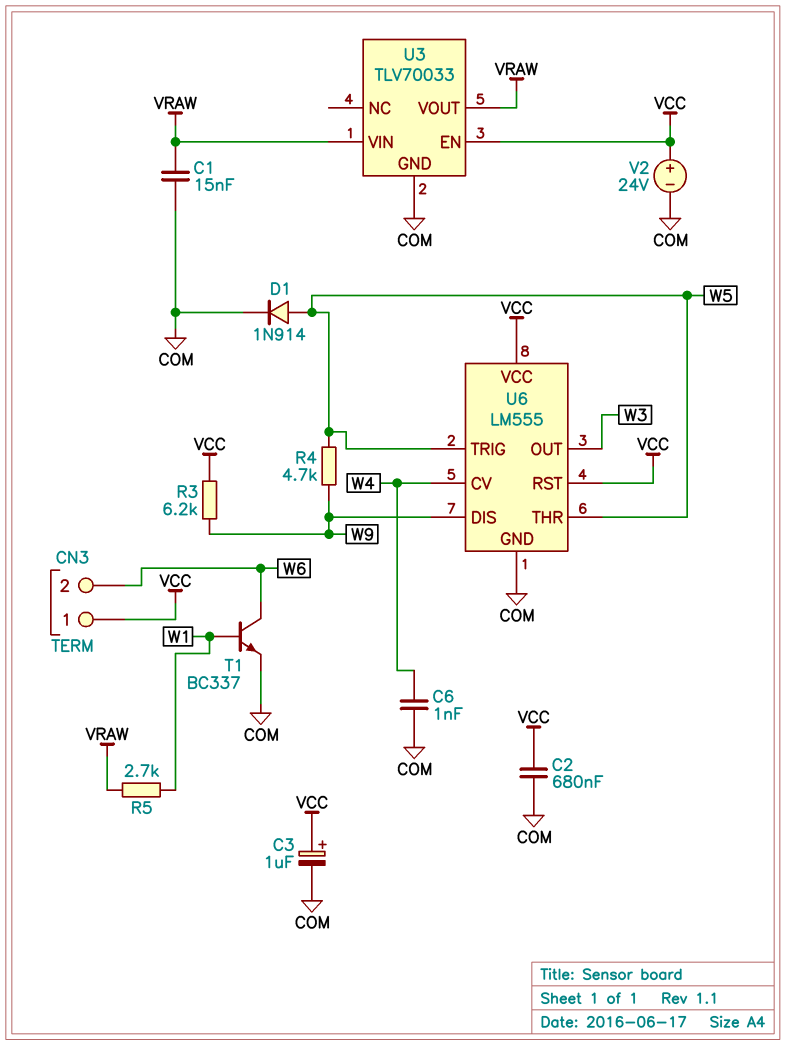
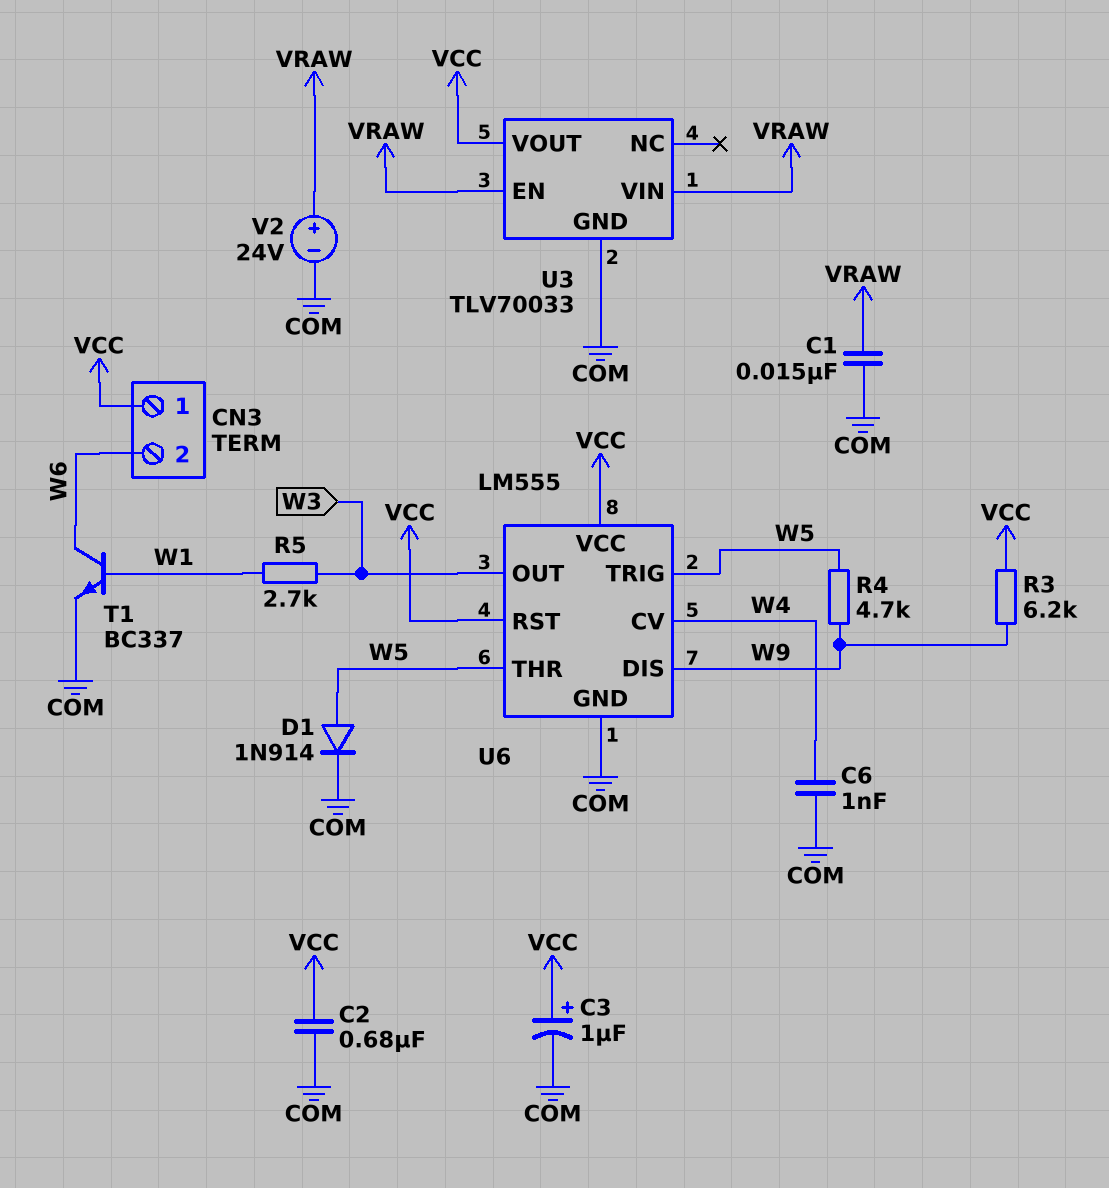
R5: 2.7k (VRAW, W1) -> 2.7k (W1, W3)
U3 pin EN: VCC -> VRAW
U3 pin VOUT: VRAW -> VCC
V2: 24V (plus VCC, minus COM) -> 24V (plus VRAW, minus COM)

